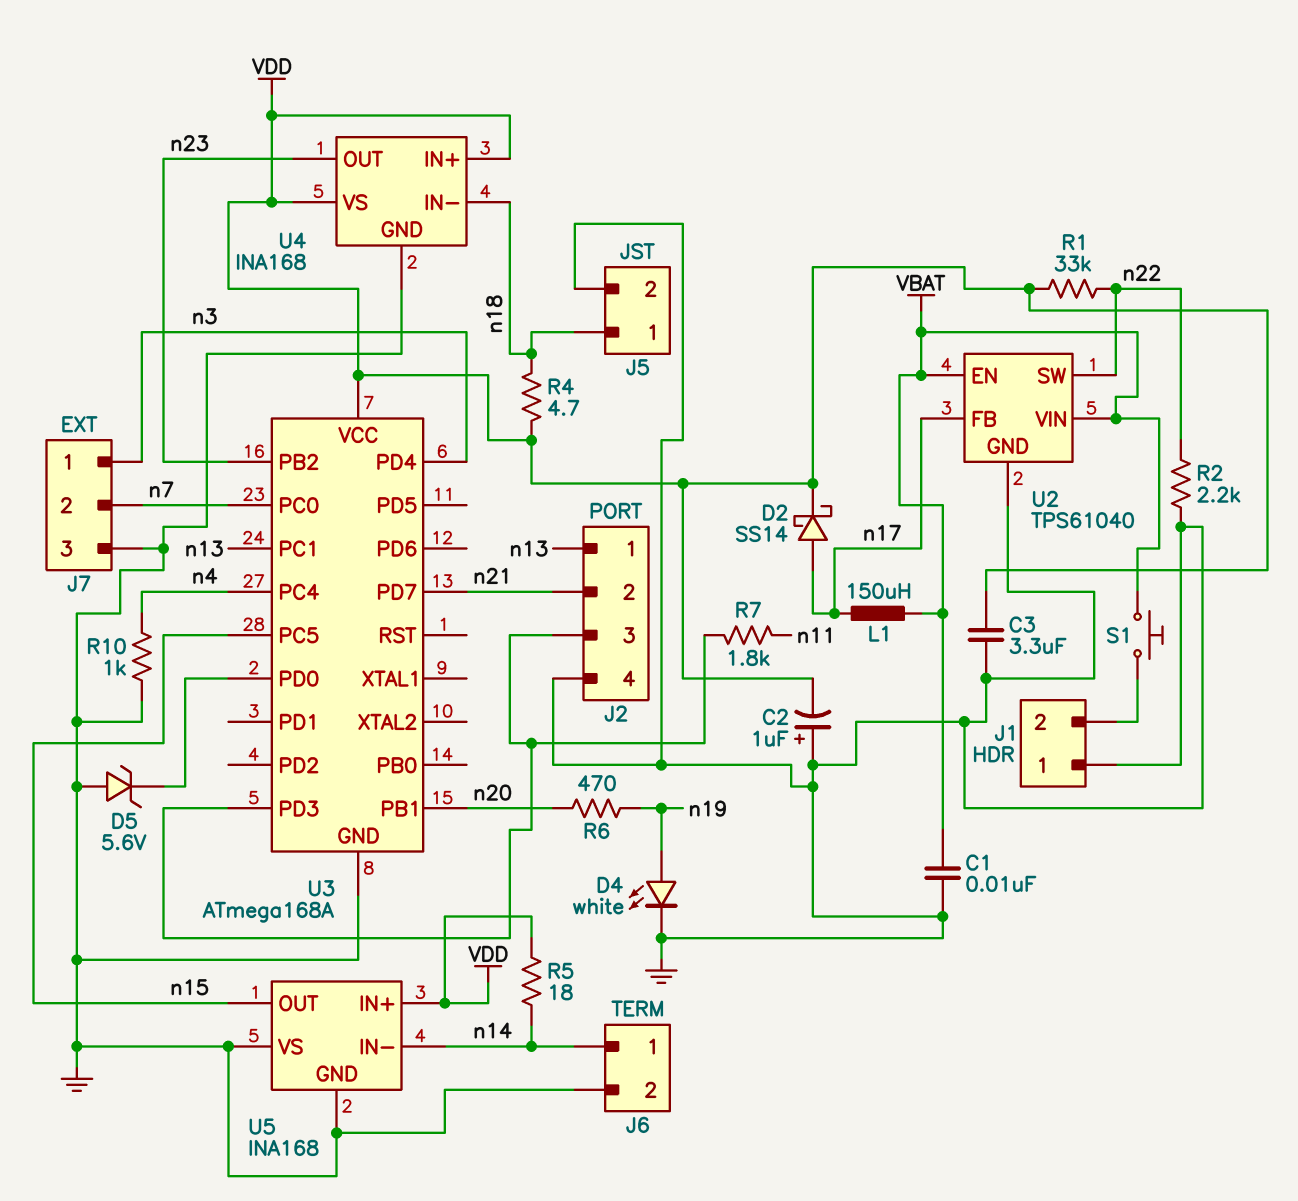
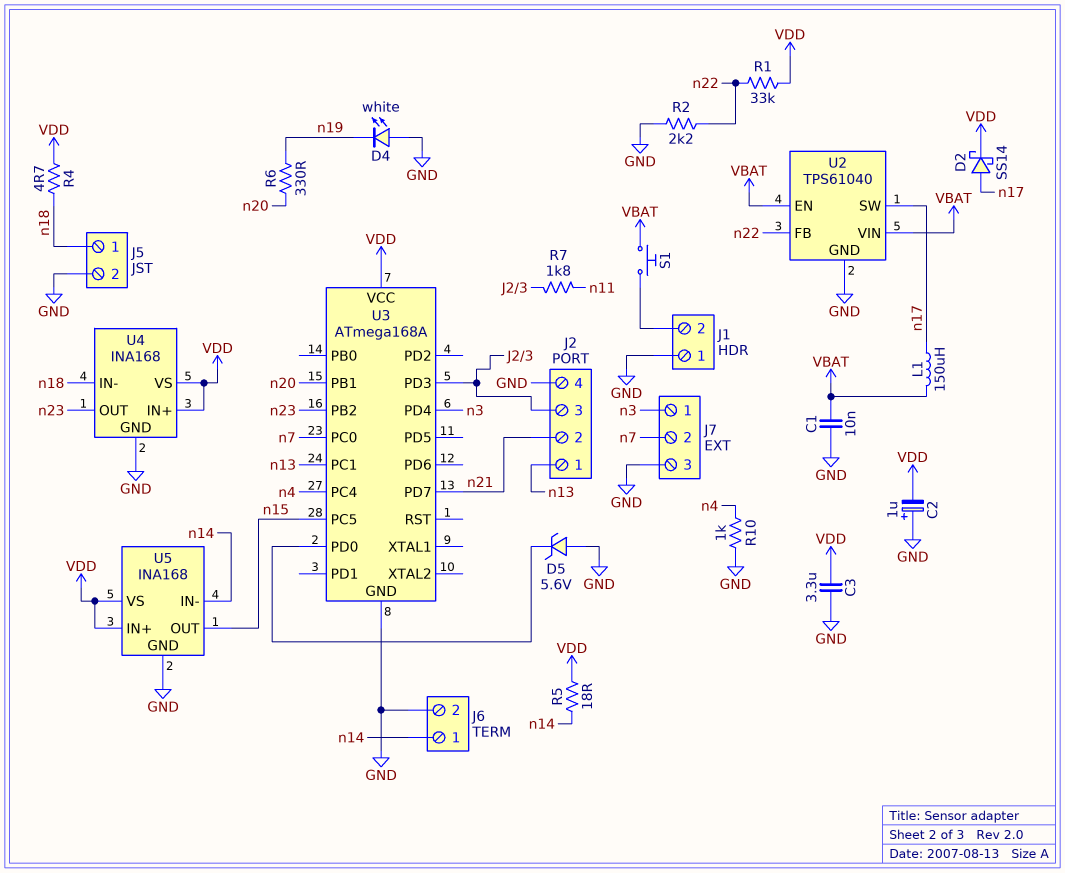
D4: LED white (A n19, K GND) -> LED white (A GND, K n19)
R6: 470 (n19, n20) -> 330 (n19, n20)
U2 pin FB: n17 -> n22
U2 pin SW: n22 -> n17
U5 pin VS: GND -> VDD

